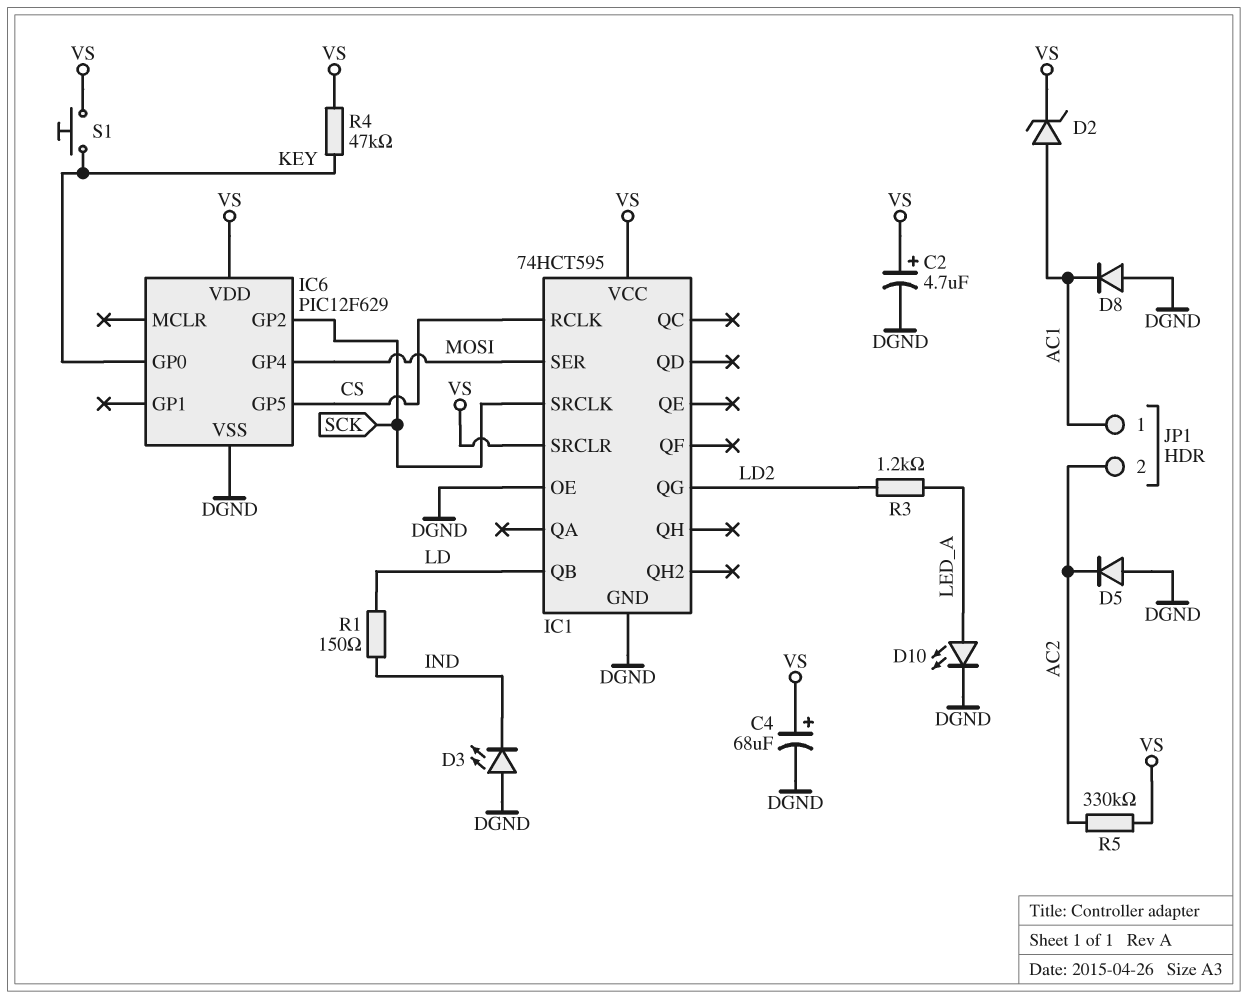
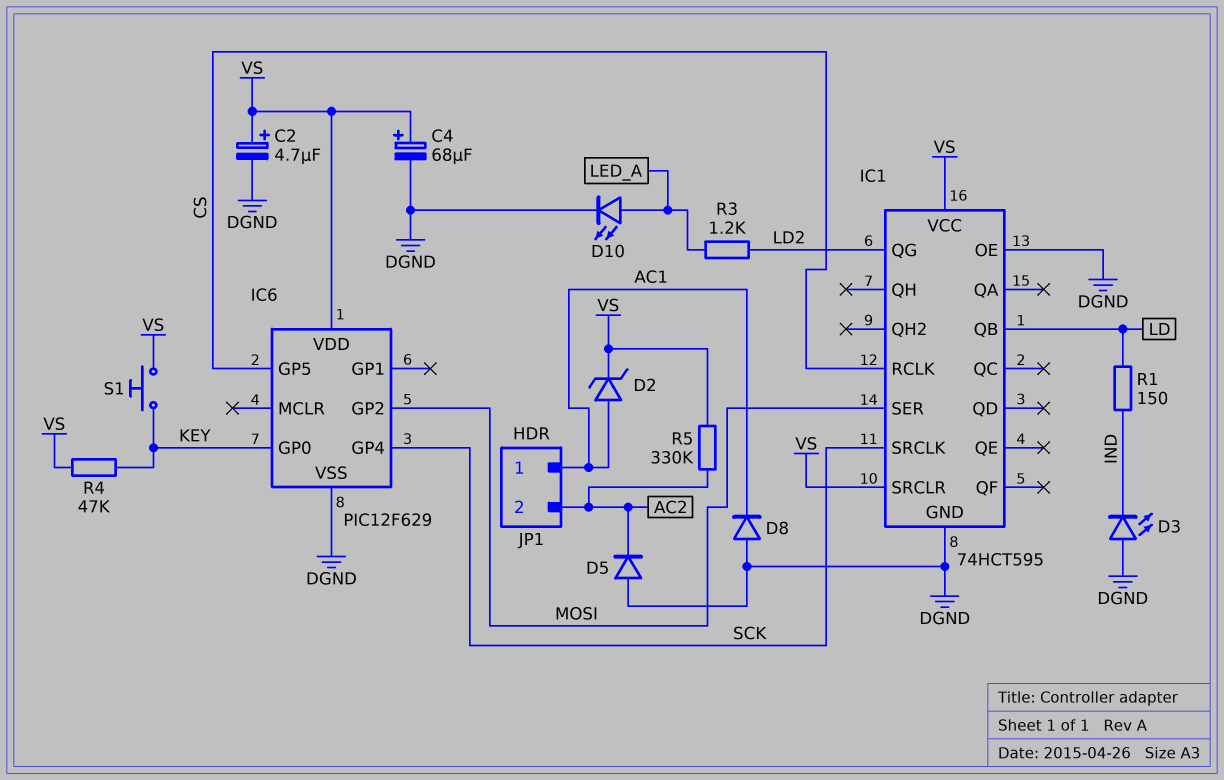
IC6 pin GP2: SCK -> MOSI
IC6 pin GP4: MOSI -> SCK

